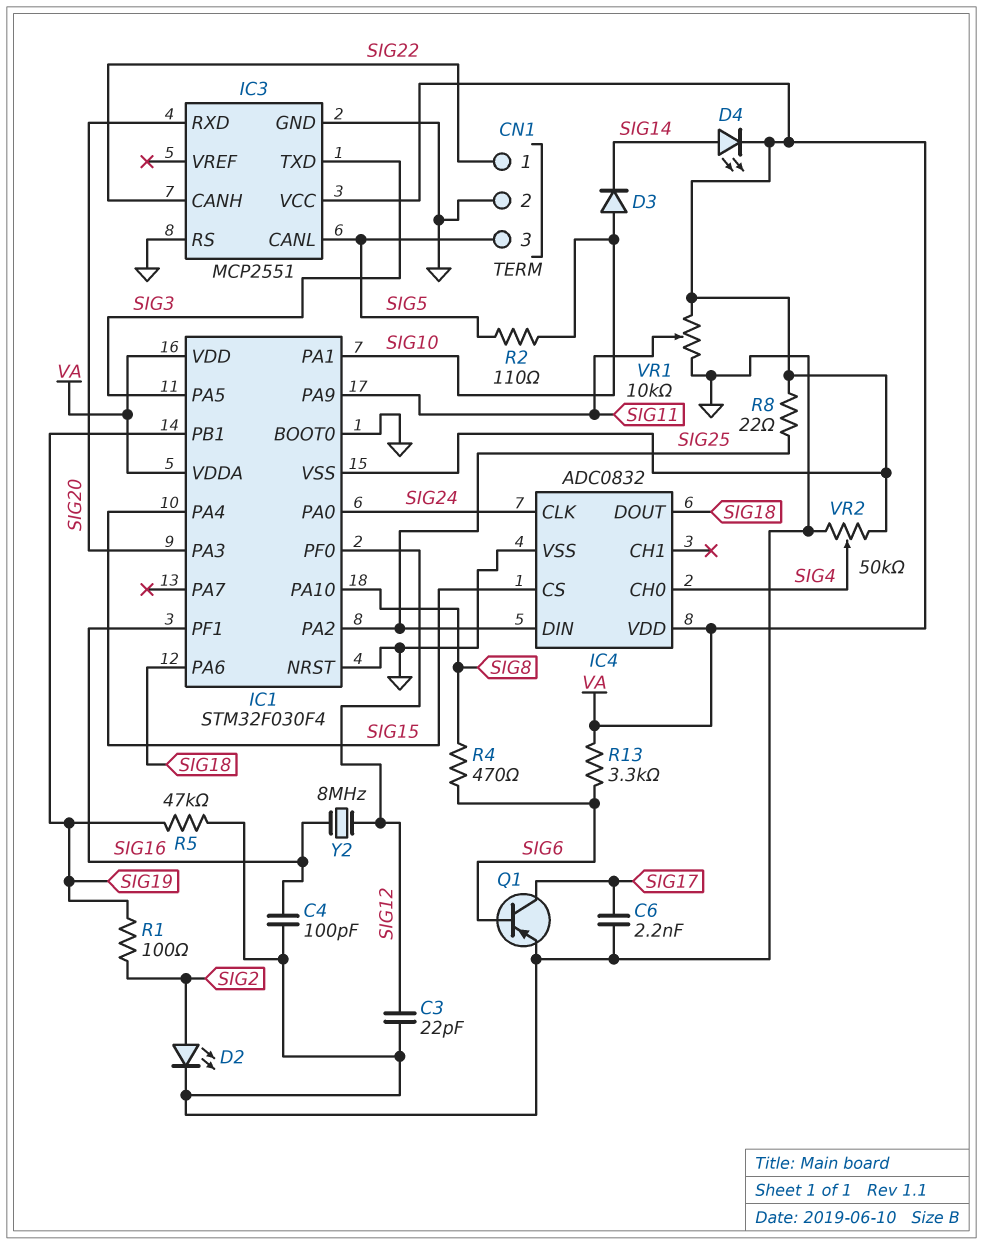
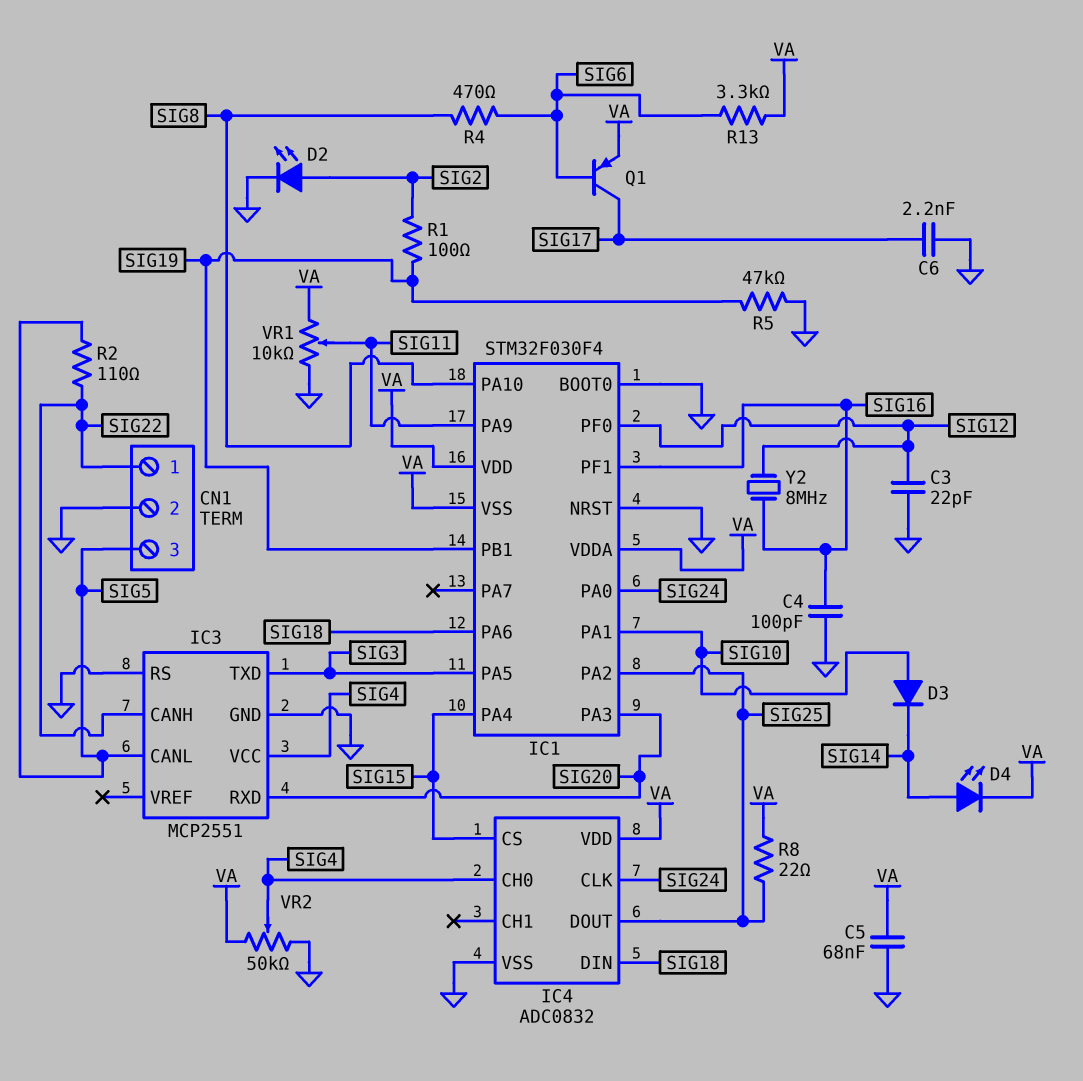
C5: none -> 68nF (GND, VA)
IC3 pin VCC: VA -> SIG4
IC4 pin DIN: SIG25 -> SIG18
IC4 pin DOUT: SIG18 -> SIG25
Q1: PNP (B SIG6, C SIG17, E GND) -> PNP (B SIG6, C SIG17, E VA)
R2: 110 (SIG5, SIG10) -> 110 (SIG5, SIG22)

